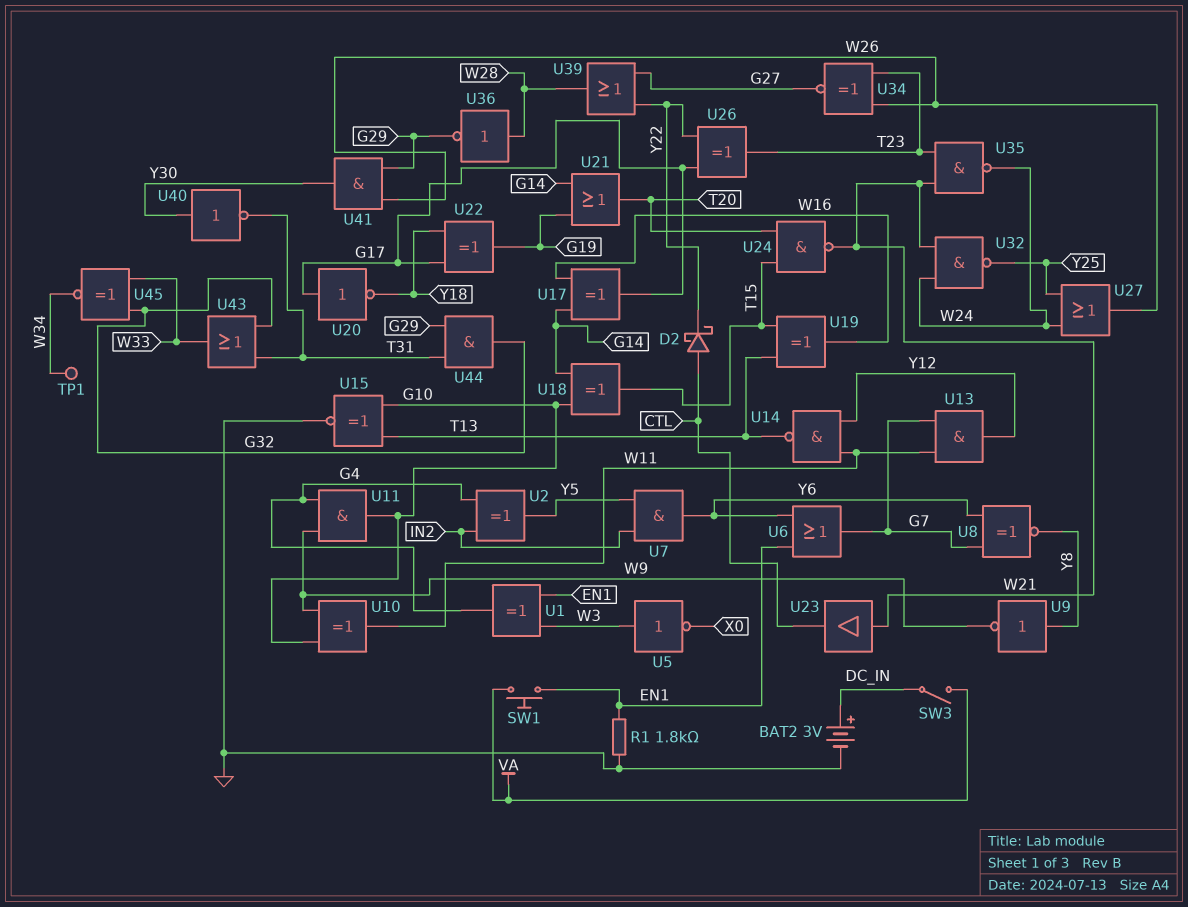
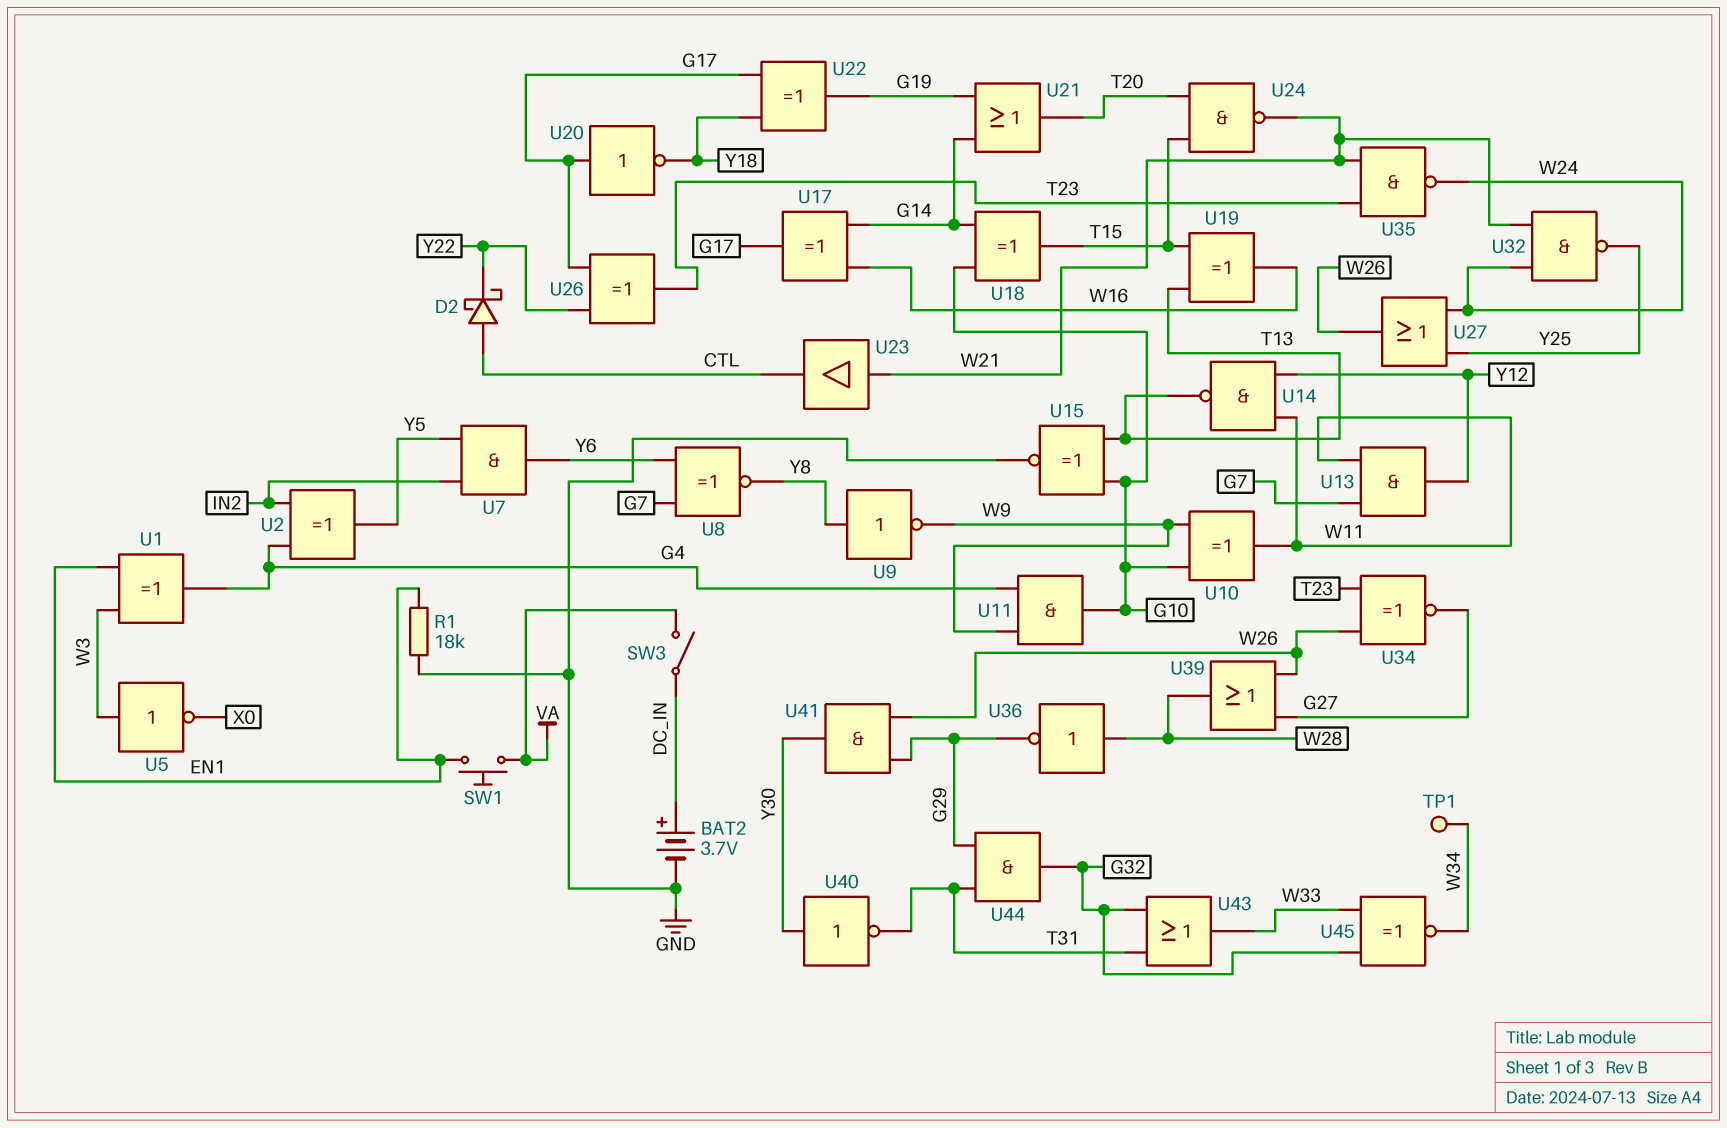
BAT2: 3V (plus DC_IN, minus GND) -> 3.7V (plus DC_IN, minus GND)
R1: 1.8k (EN1, GND) -> 18k (EN1, GND)
U6: OR (in EN1, in Y6, out G7) -> none
U39: OR (in G27, in Y22, out W28) -> OR (in G27, in W26, out W28)

